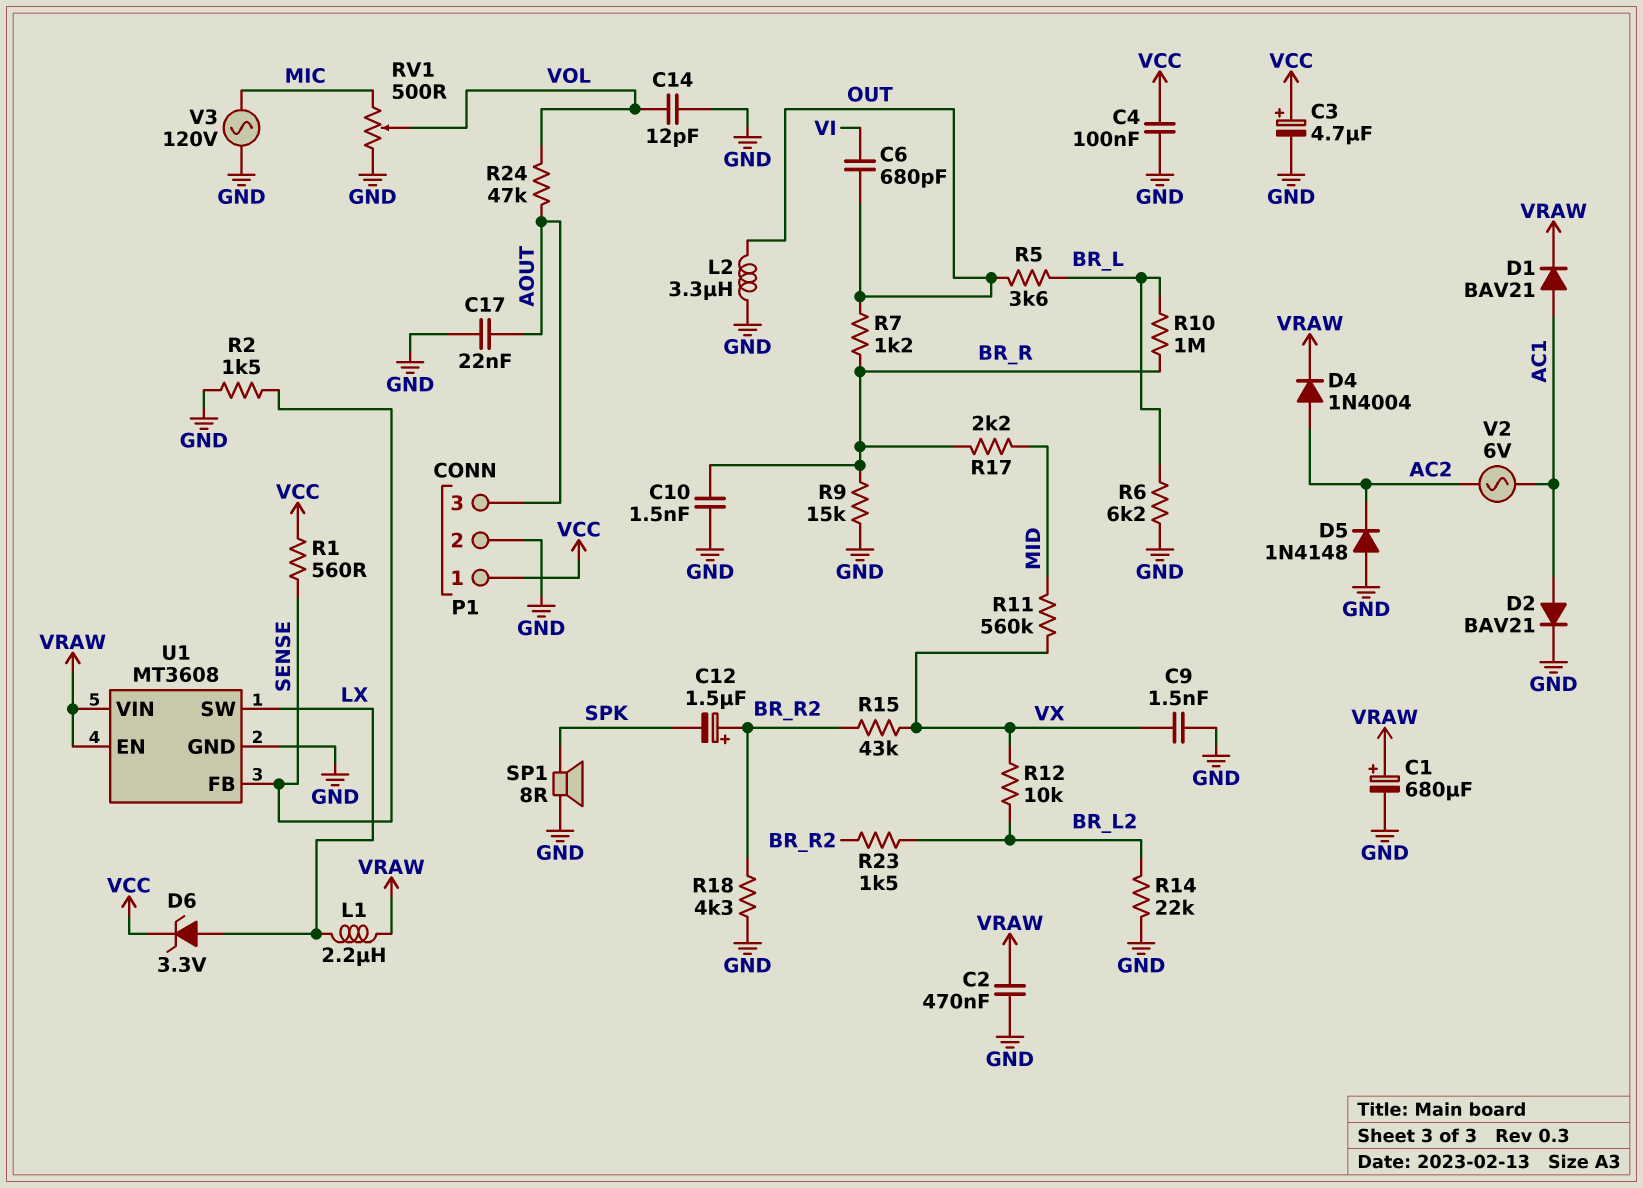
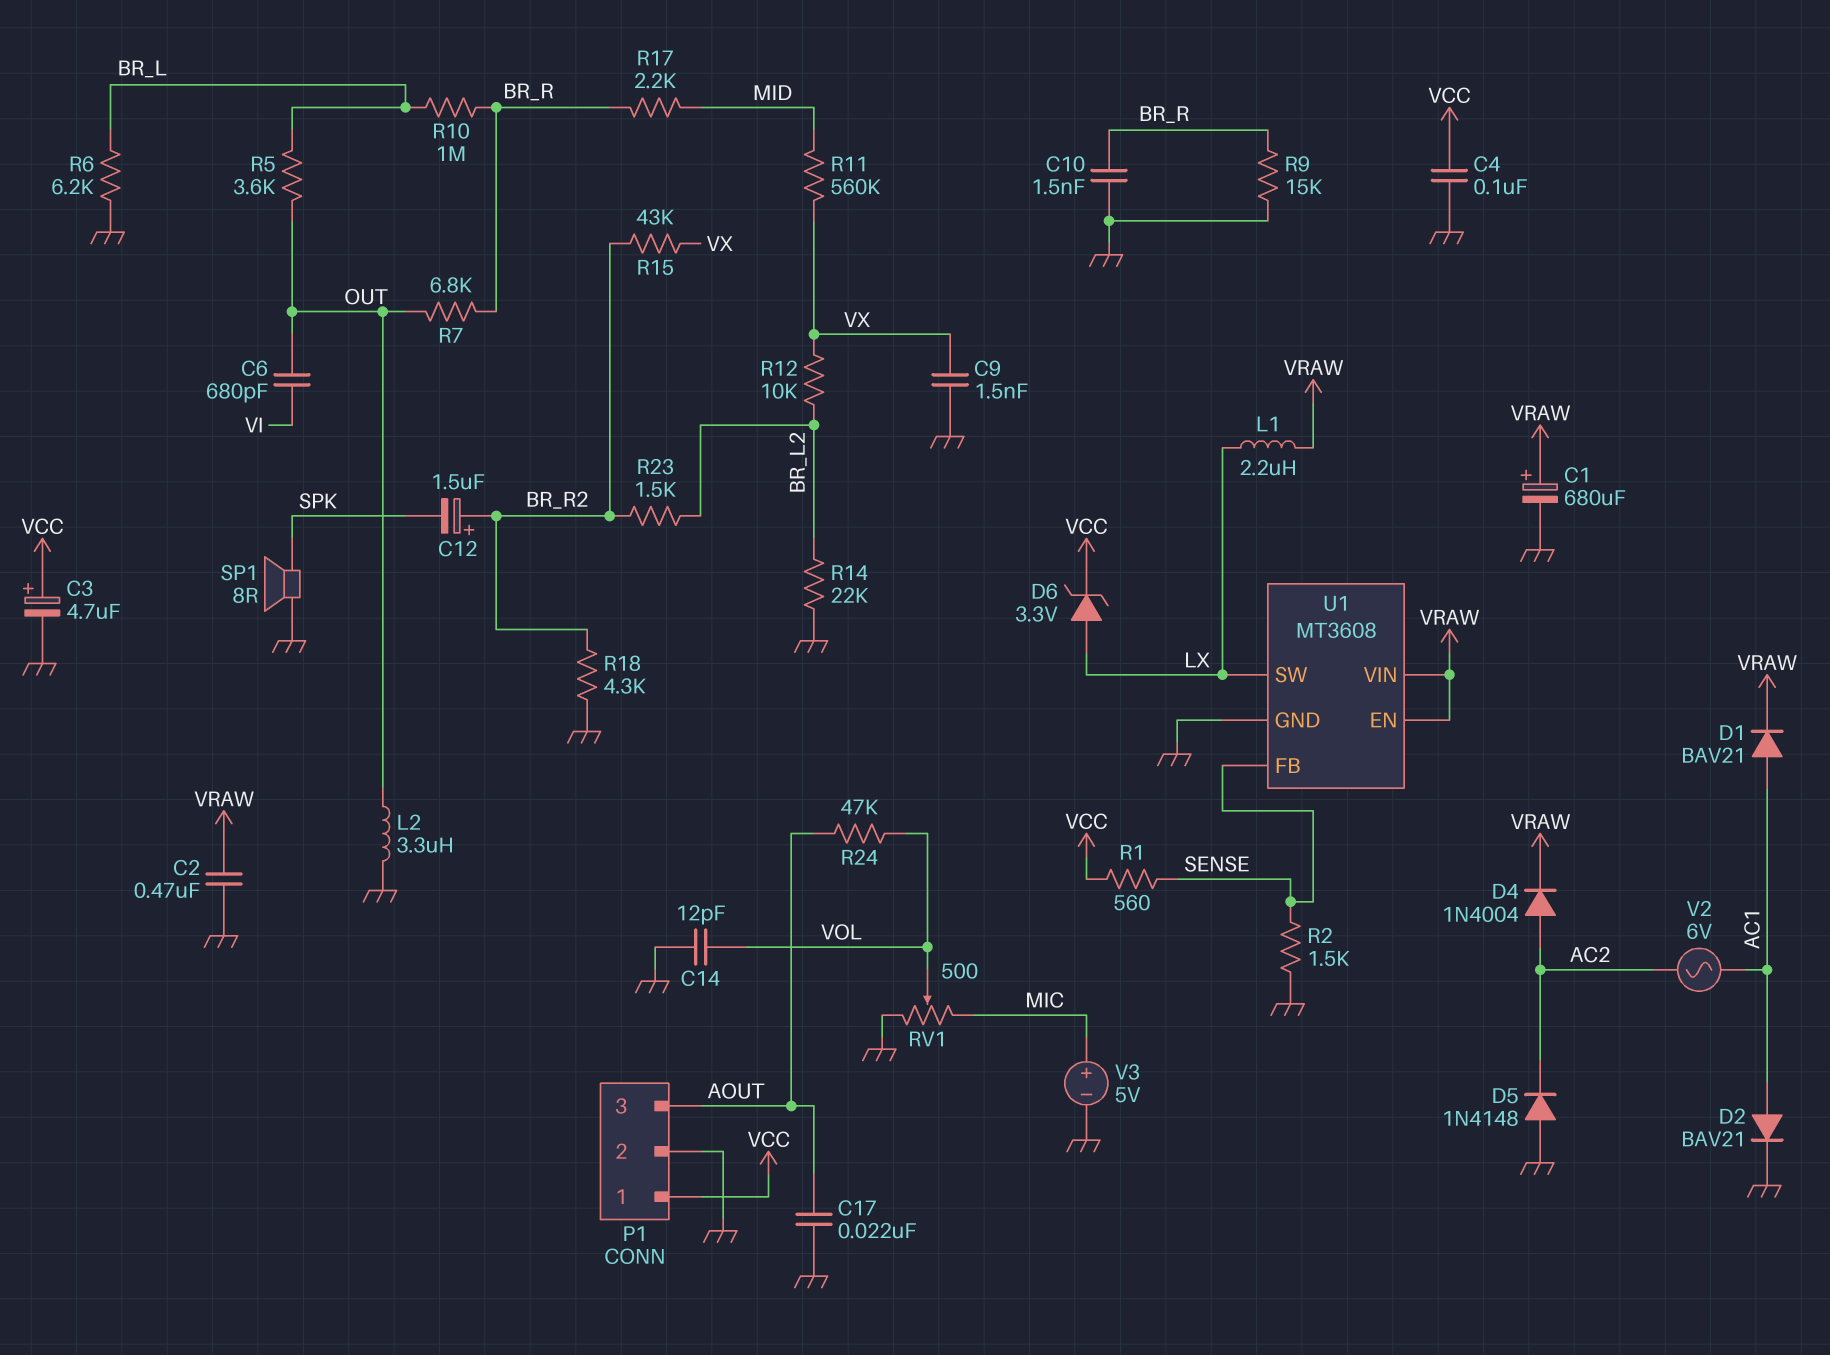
R7: 1.2k (BR_R, OUT) -> 6.8k (BR_R, OUT)
V3: AC 120V (GND, MIC) -> 5V (plus MIC, minus GND)

